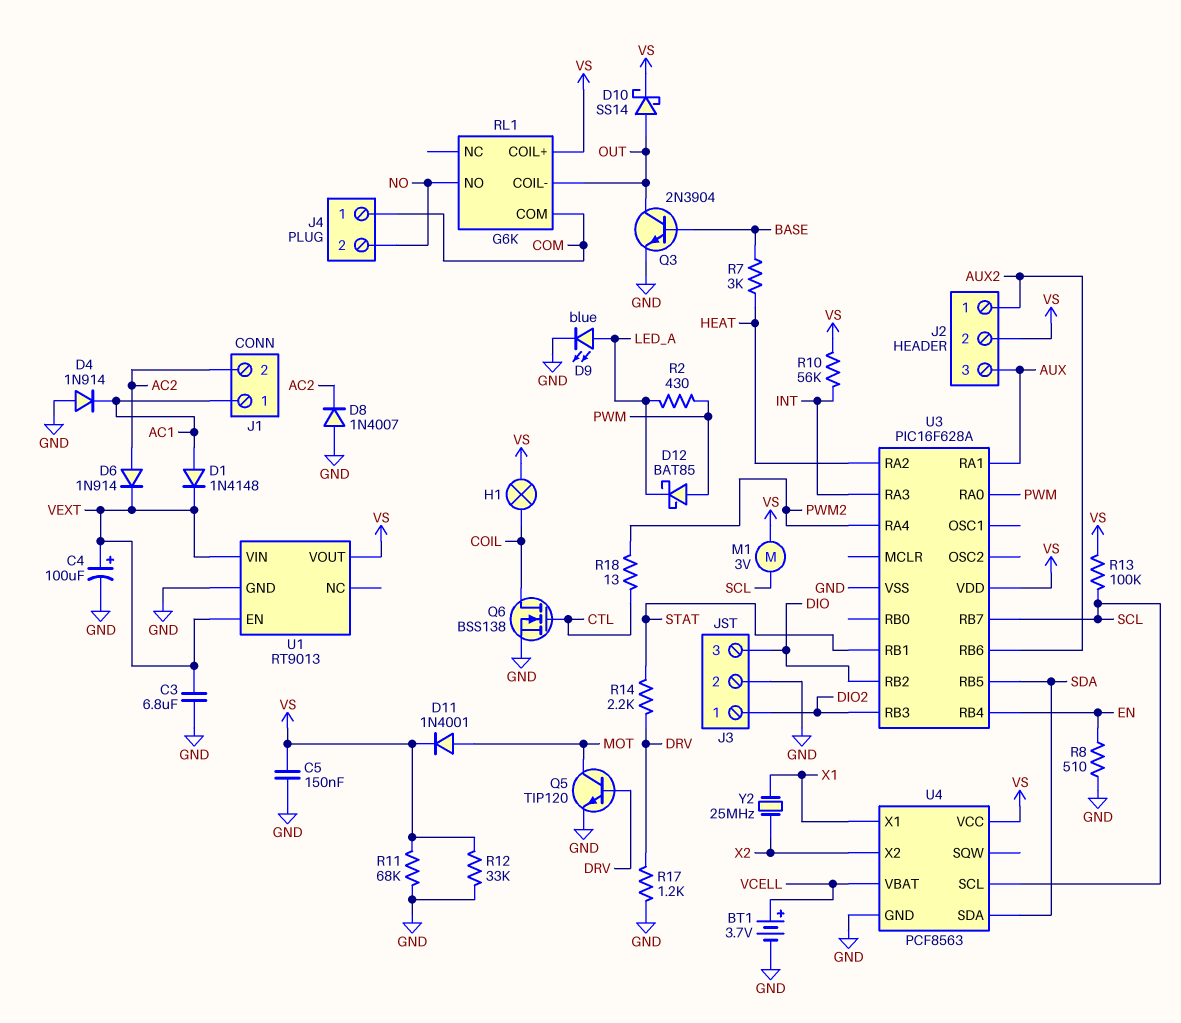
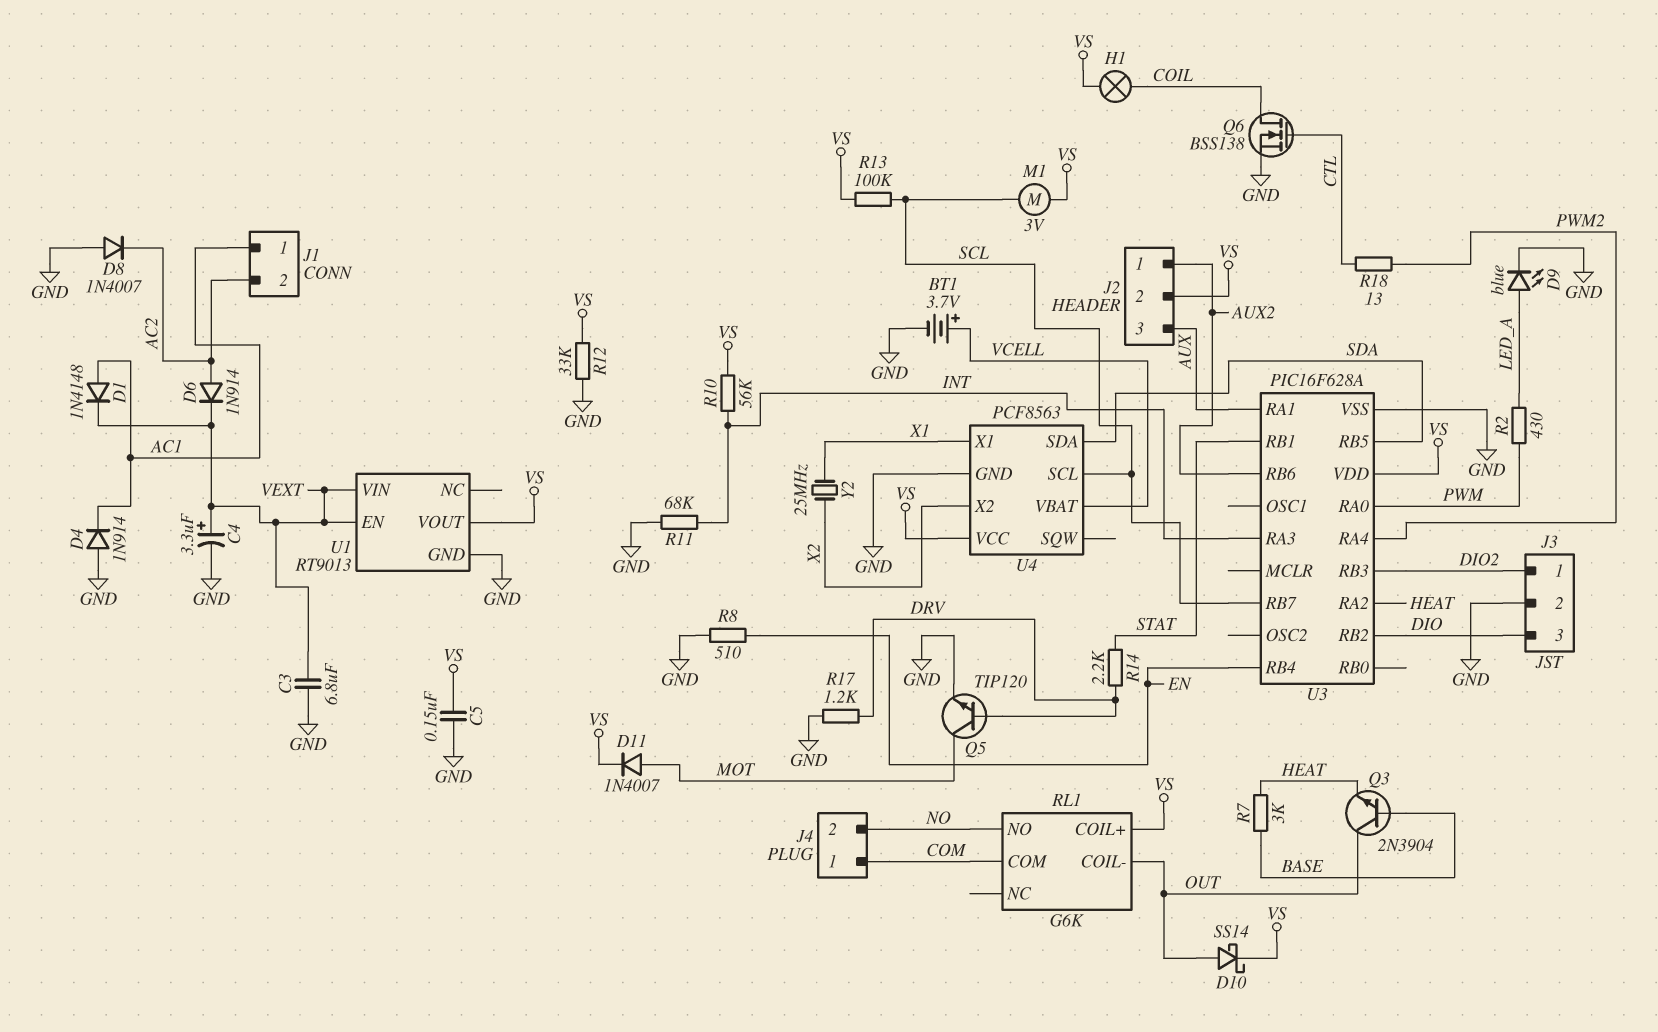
C4: 100uF (plus VEXT, minus GND) -> 3.3uF (plus VEXT, minus GND)
D11: diode 1N4001 (A MOT, K VS) -> diode 1N4007 (A MOT, K VS)
D12: schottky BAT85 (A PWM, K LED_A) -> none
Q3: NPN 2N3904 (B BASE, C OUT, E GND) -> NPN 2N3904 (B BASE, C OUT, E HEAT)
R11: 68k (GND, VS) -> 68k (GND, INT)

